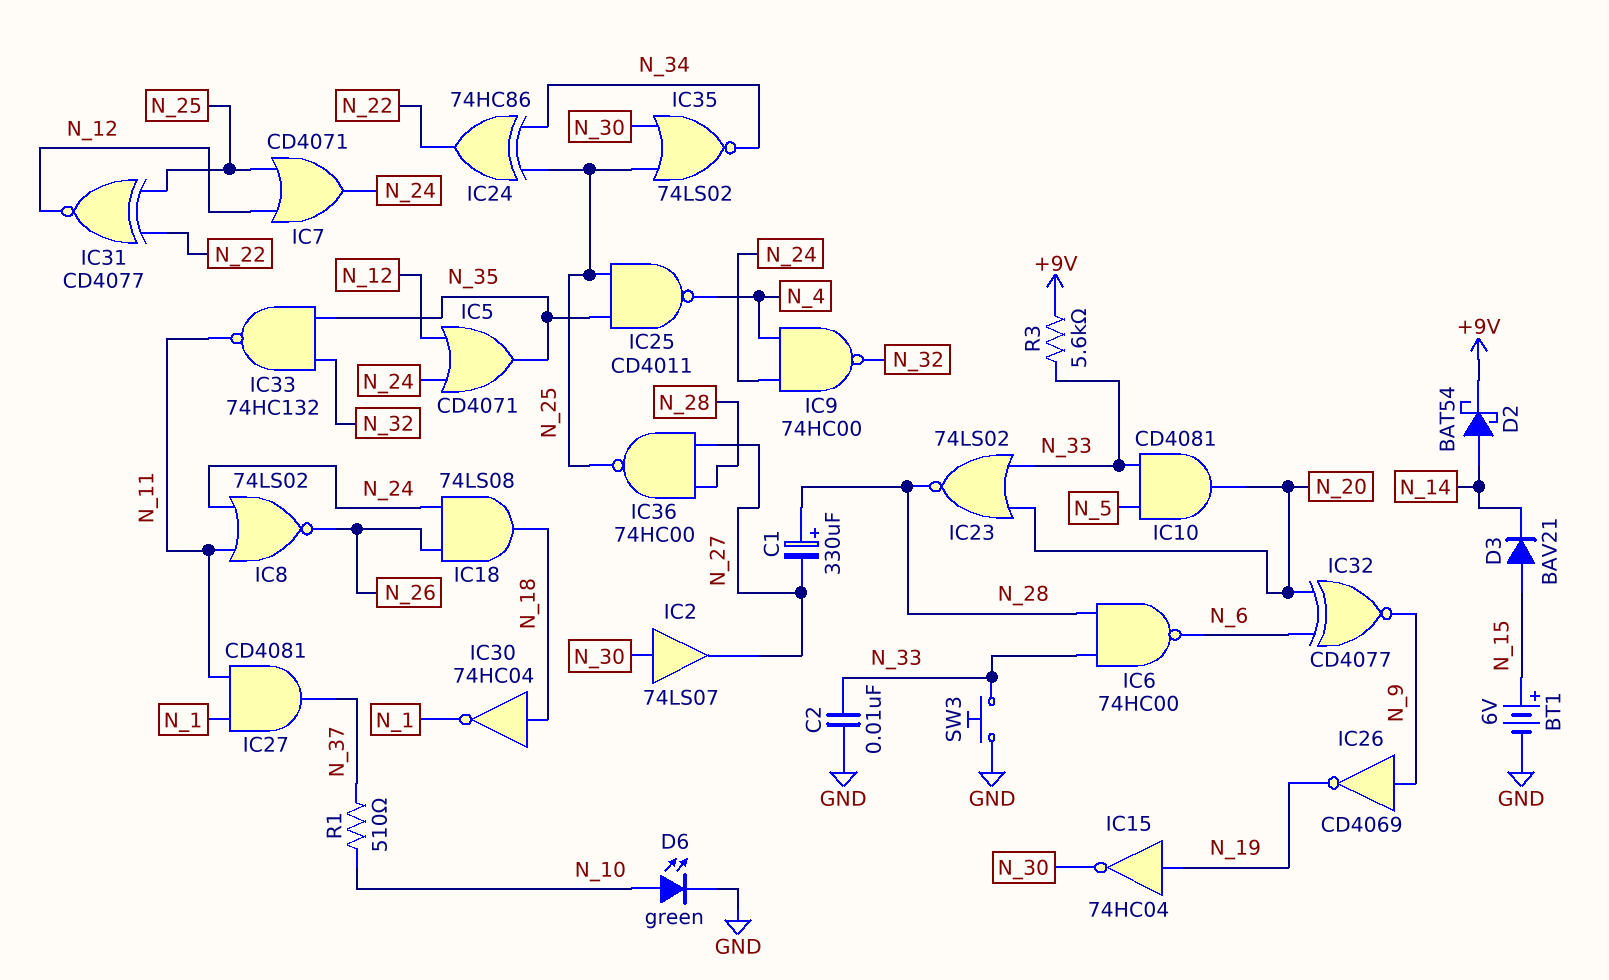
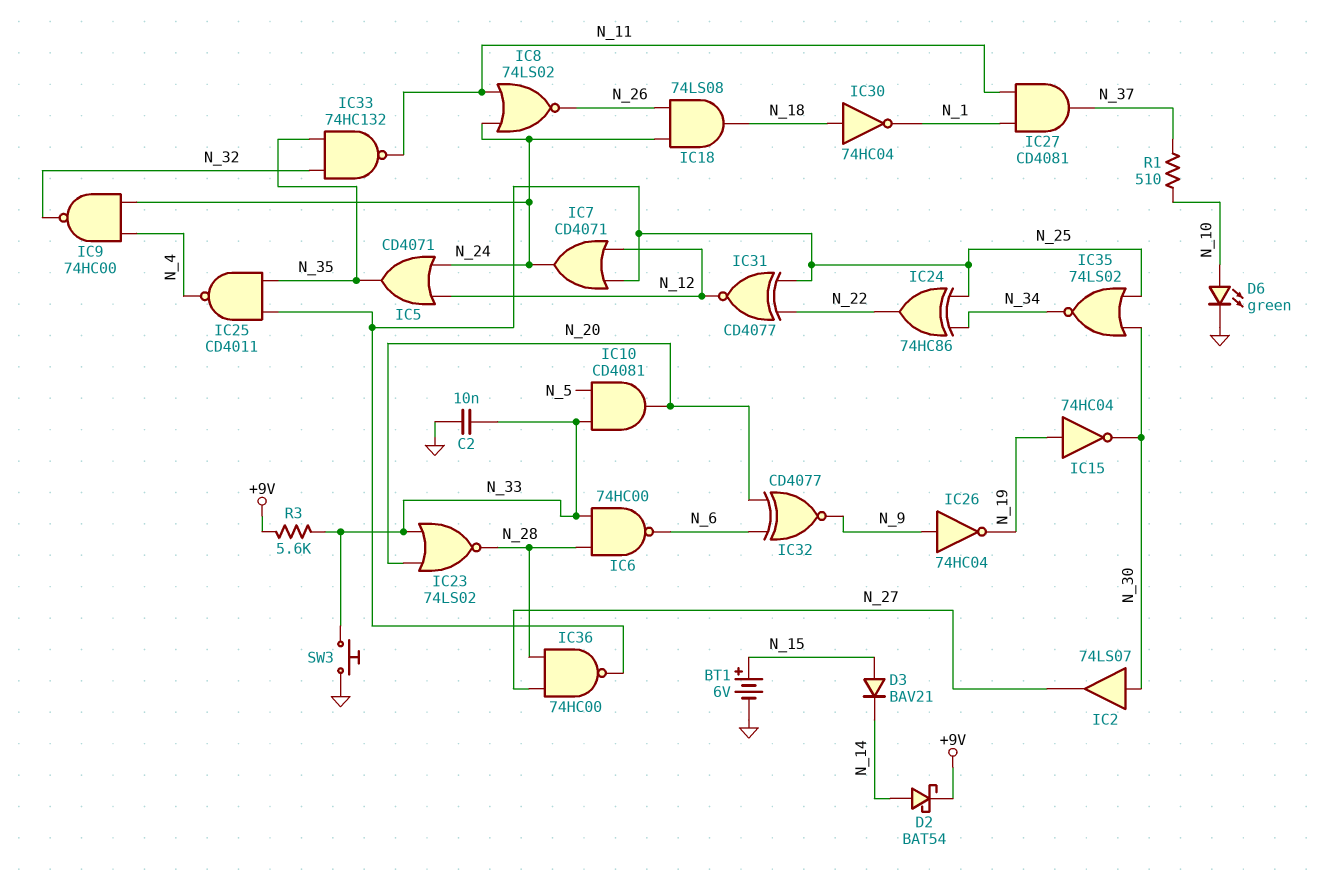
C1: 330uF (plus N_28, minus N_27) -> none
IC26: NOT CD4069 (in N_9, out N_19) -> NOT 74HC04 (in N_9, out N_19)

